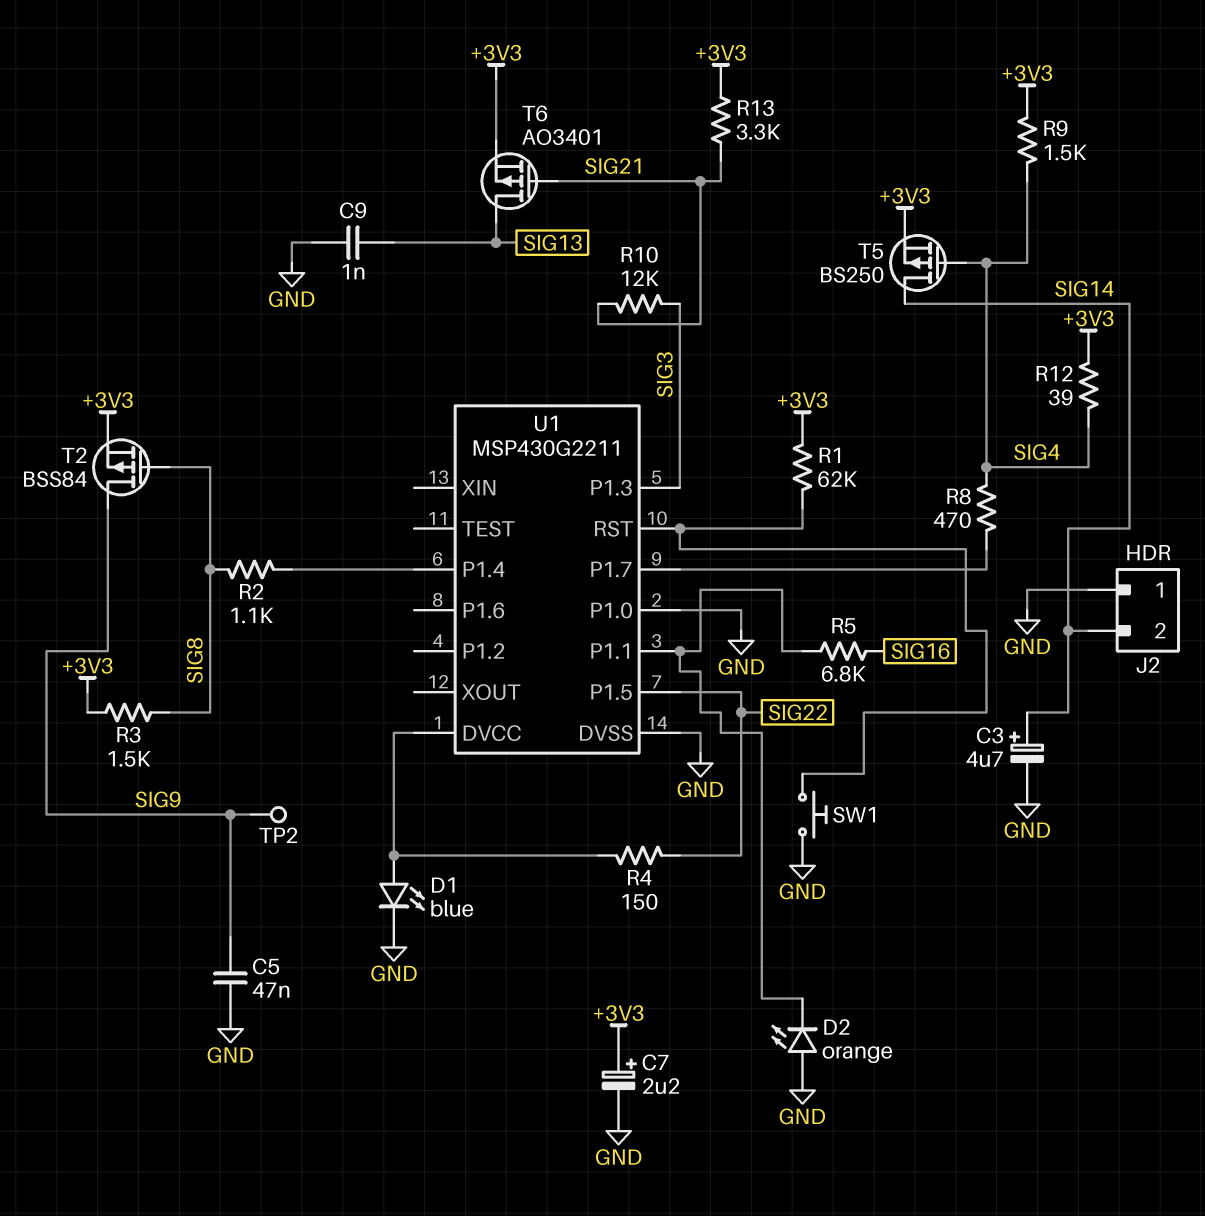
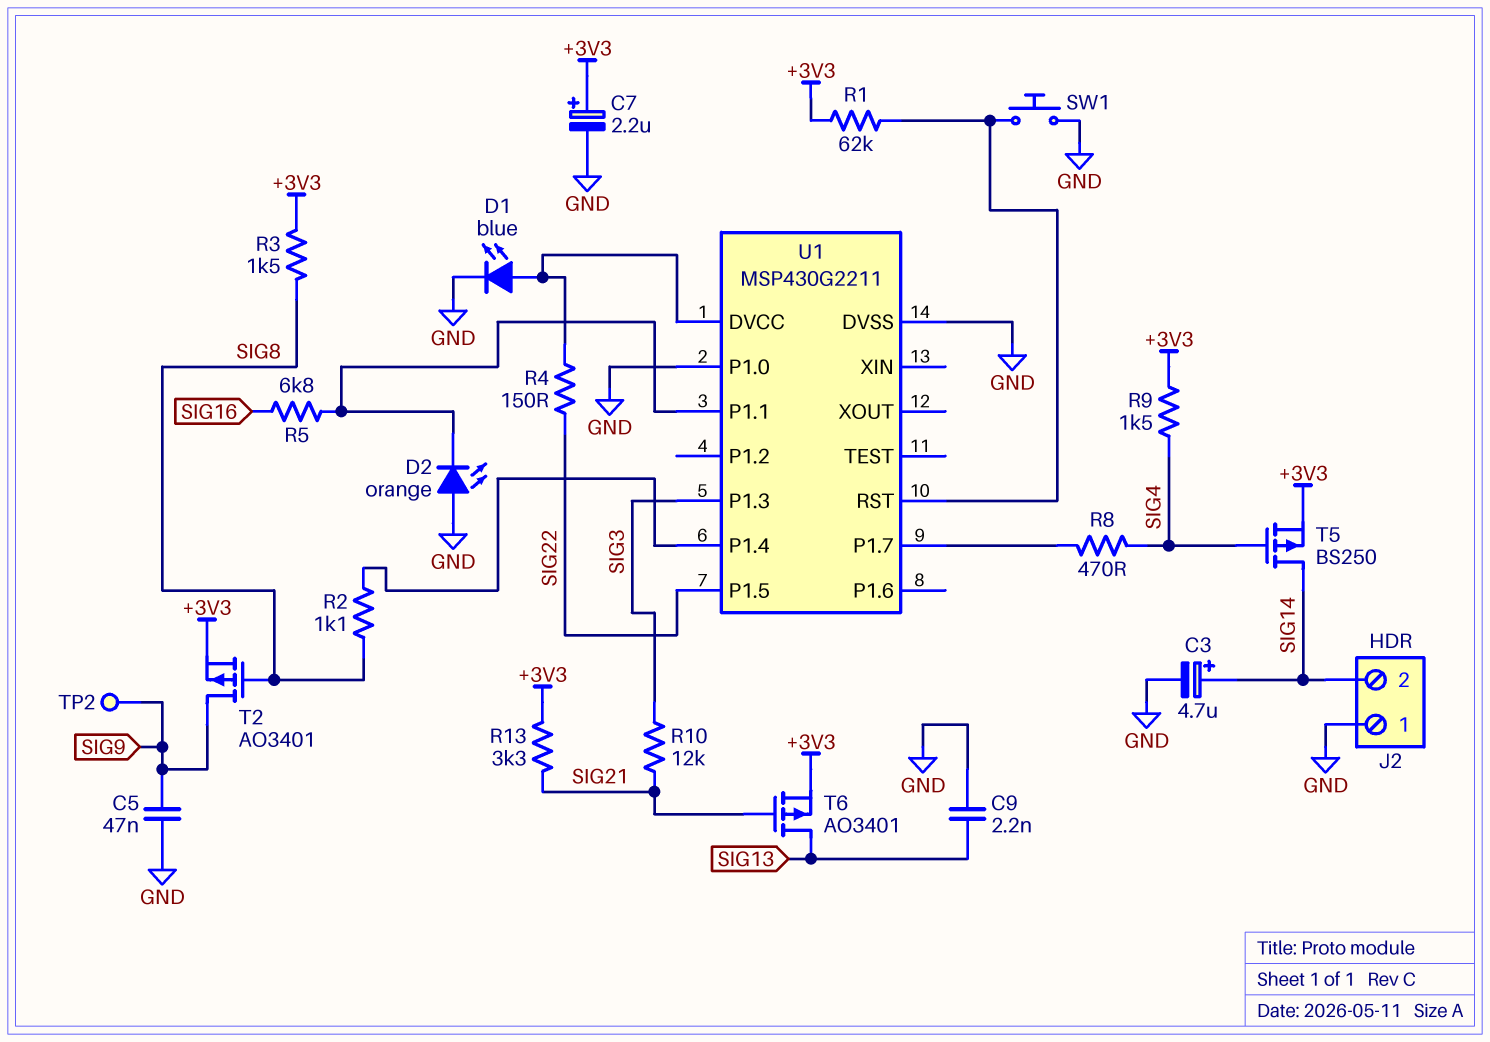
C9: 1nF (GND, SIG13) -> 2.2nF (GND, SIG13)
R12: 39 (+3V3, SIG4) -> none
T2: PMOS BSS84 (G SIG8, D SIG9, S +3V3) -> PMOS AO3401 (G SIG8, D SIG9, S +3V3)

